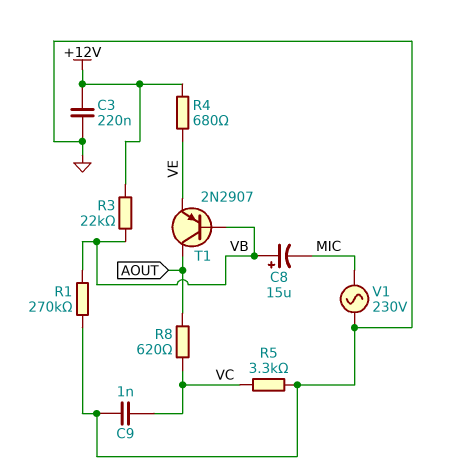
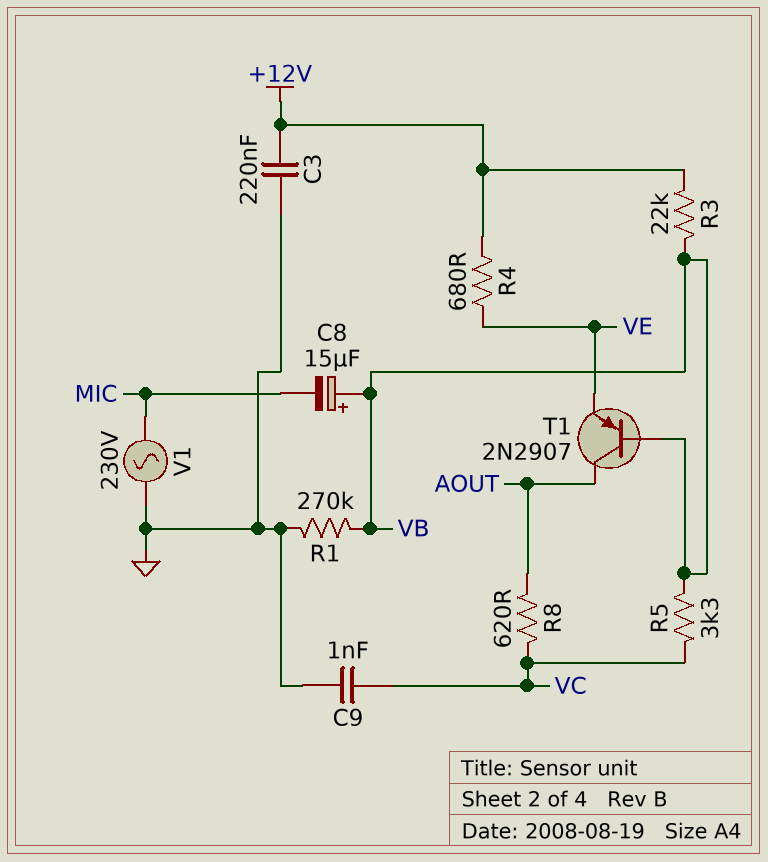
R5: 3.3k (GND, VC) -> 3.3k (VB, VC)

